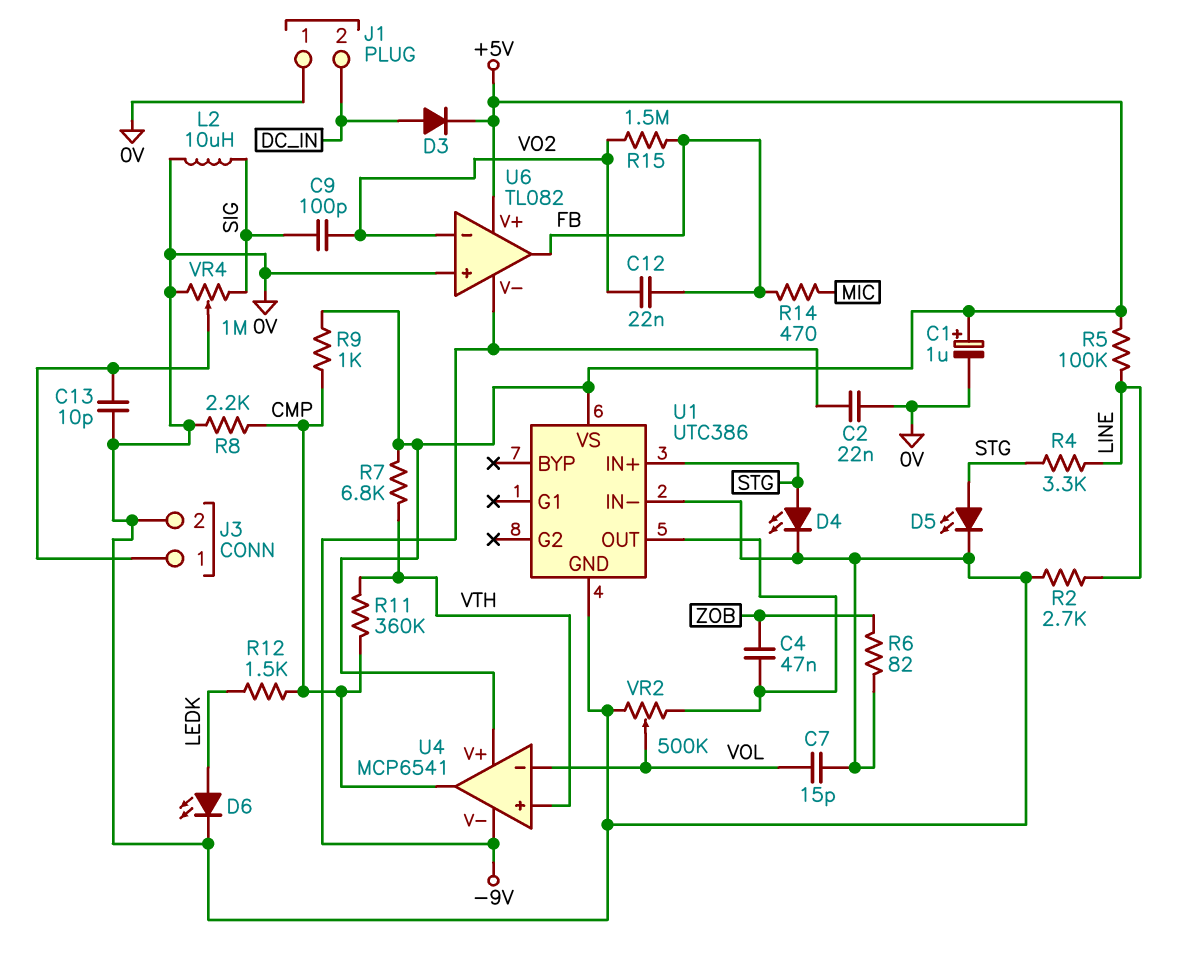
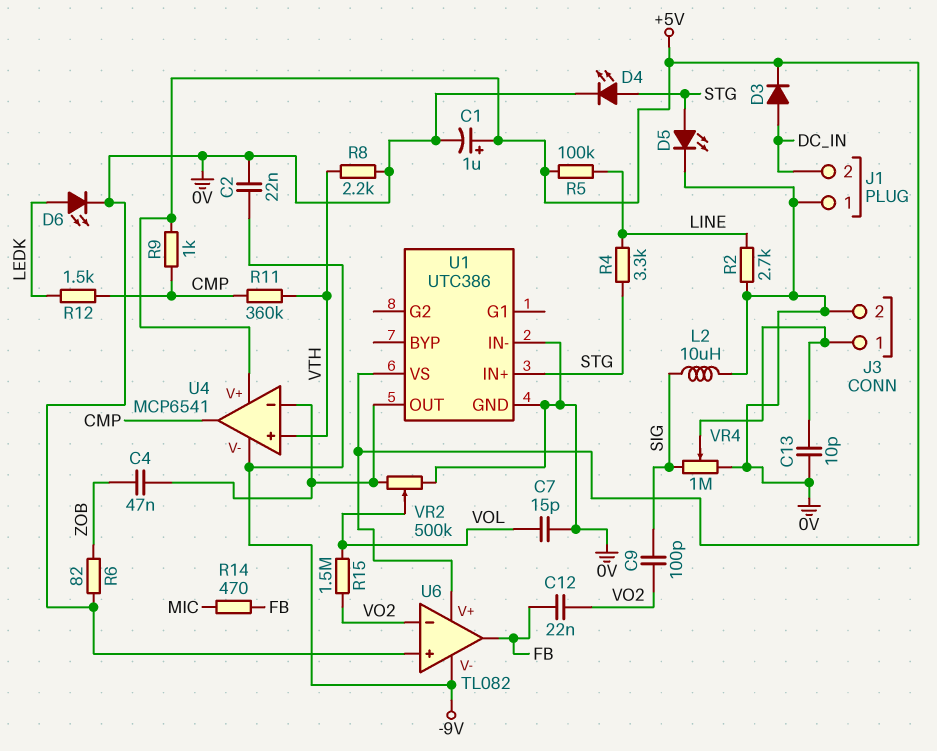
R7: 6.8k (+5V, VTH) -> none
R8: 2.2k (0V, CMP) -> 2.2k (0V, VTH)
R15: 1.5M (FB, VO2) -> 1.5M (VO2, VOL)
U4 pin in-: VOL -> U1/OUT

